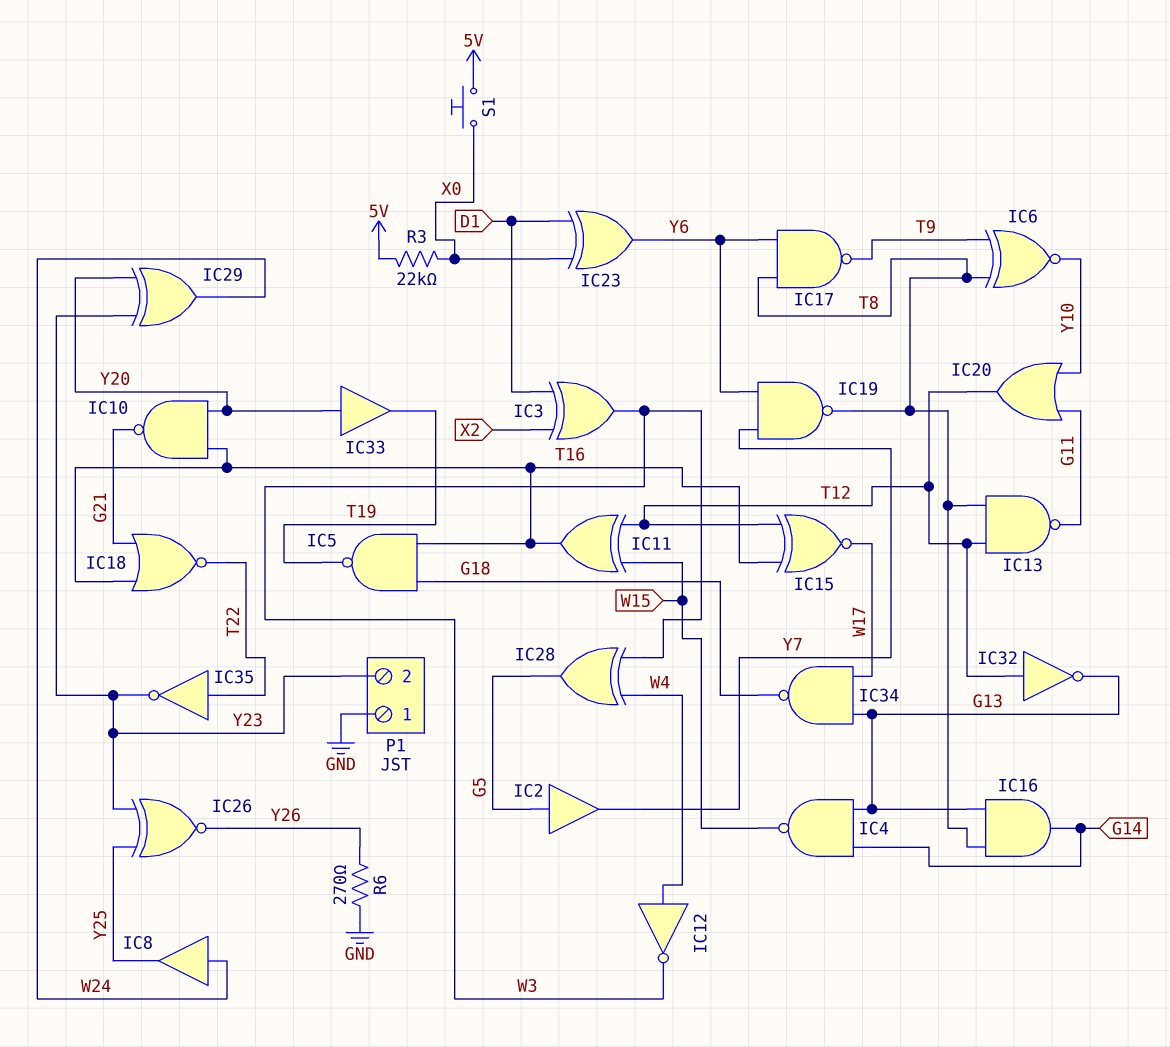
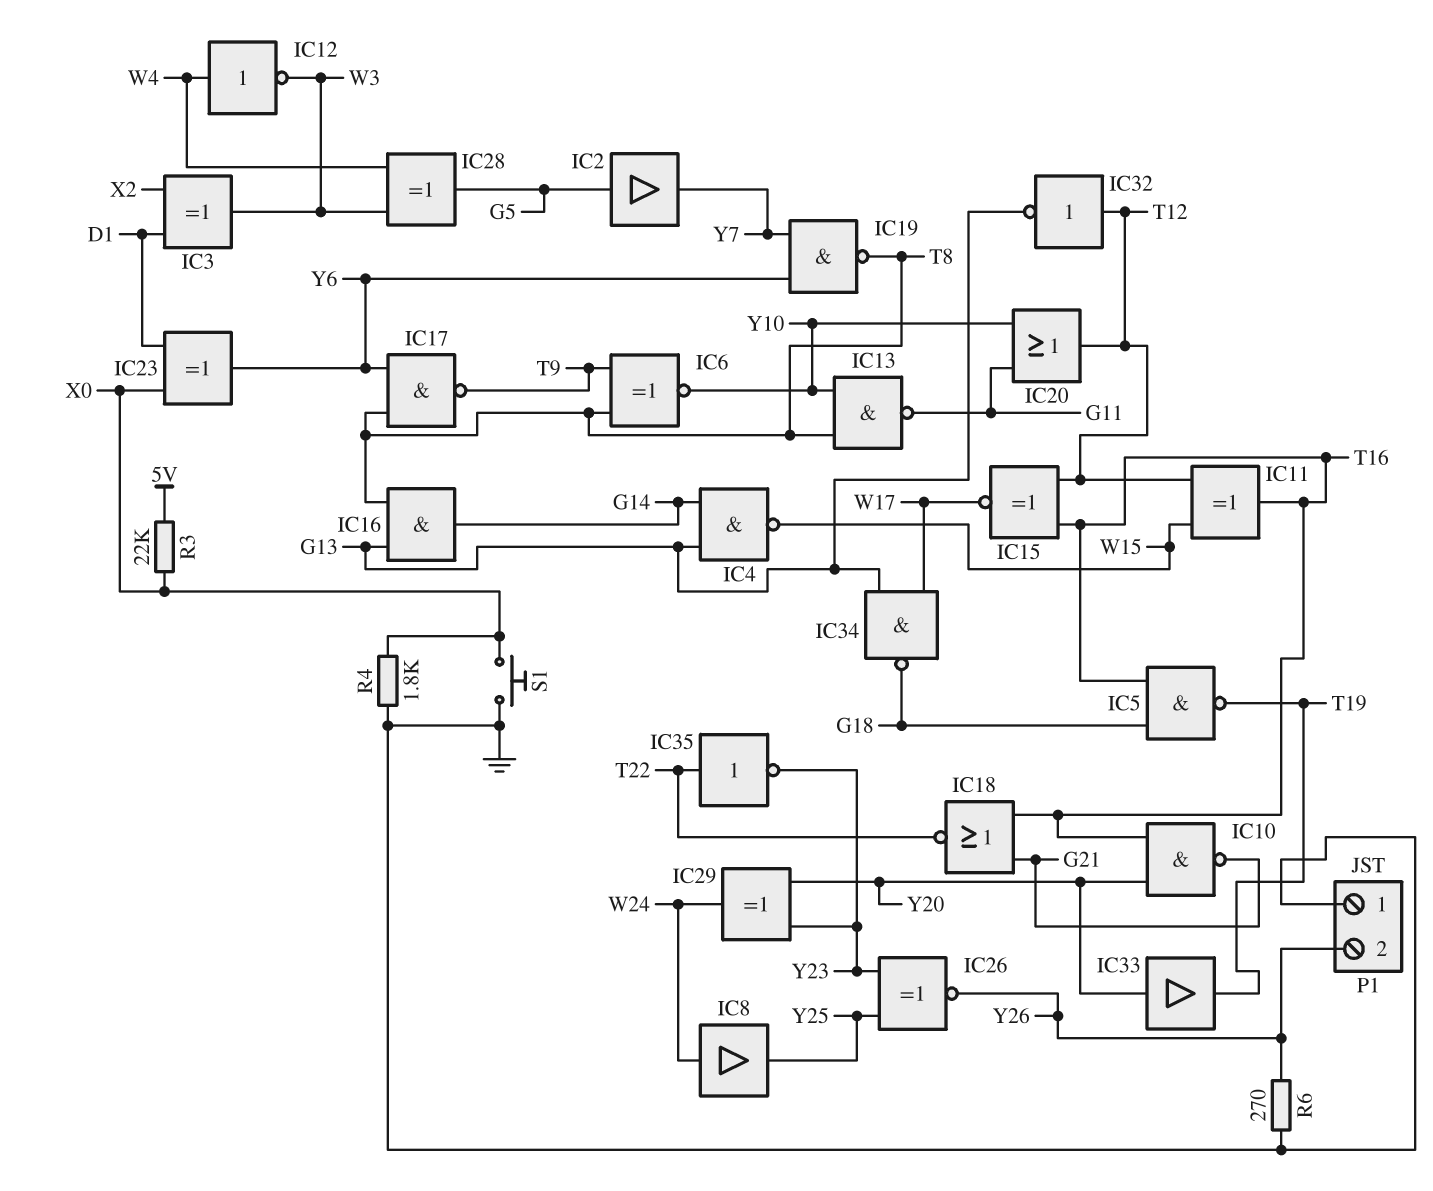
IC13: NAND (in T8, in T12, out G11) -> NAND (in T8, in Y10, out G11)
P1 pin 2: Y23 -> Y26
R4: none -> 1.8k (GND, X0)
S1: button (5V, X0) -> button (GND, X0)

